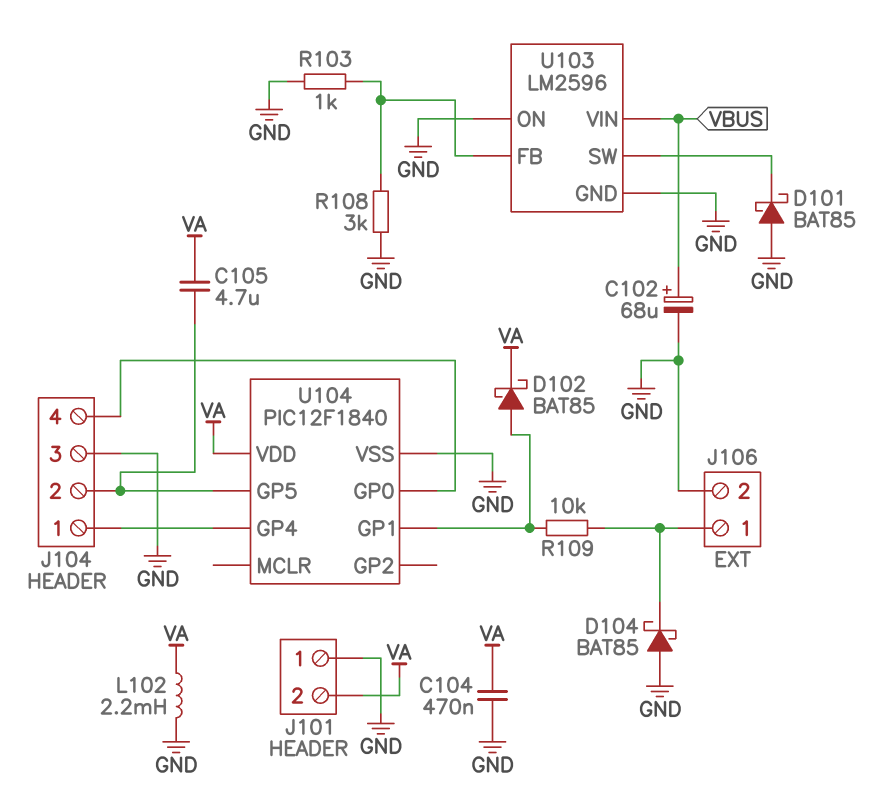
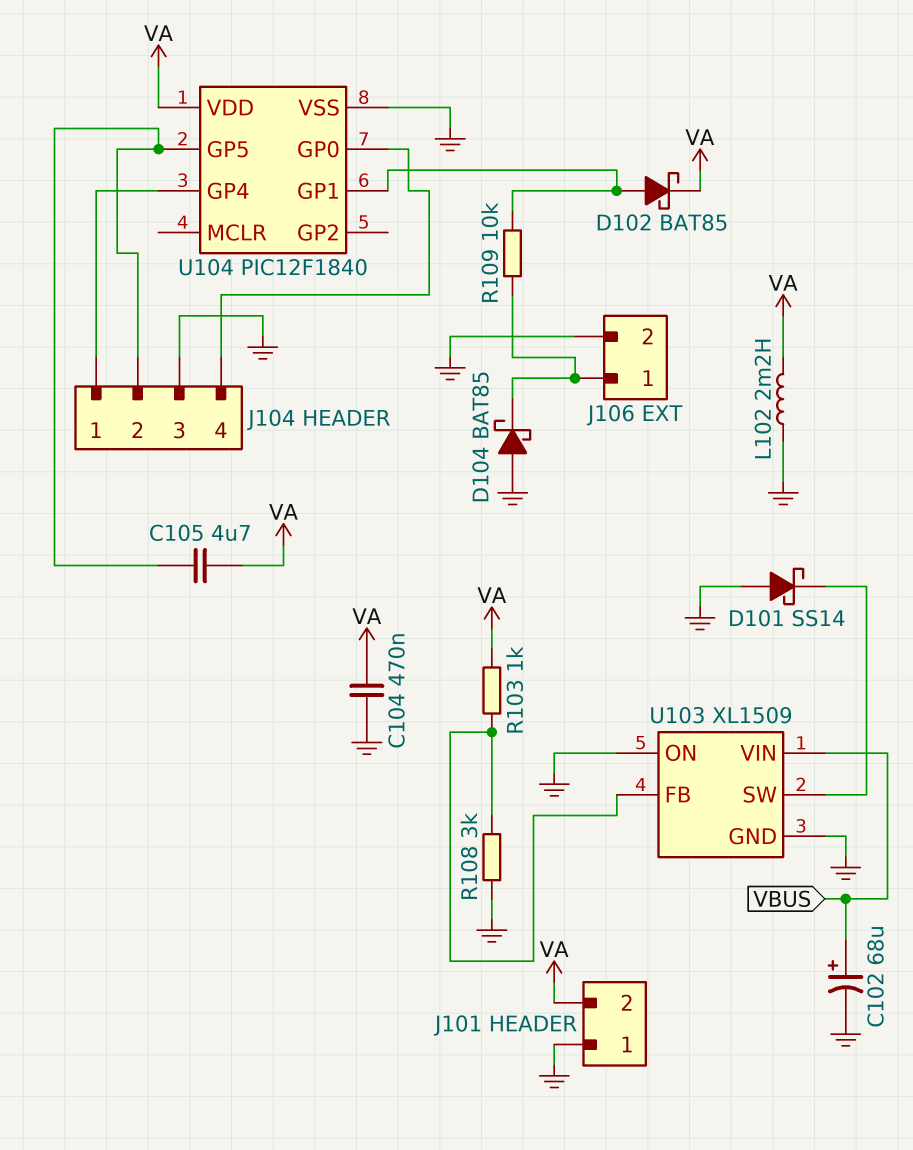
D101: schottky BAT85 (A GND, K U103/SW) -> schottky SS14 (A GND, K U103/SW)
R103: 1k (GND, U103/FB) -> 1k (U103/FB, VA)
U103: LM2596 -> XL1509

